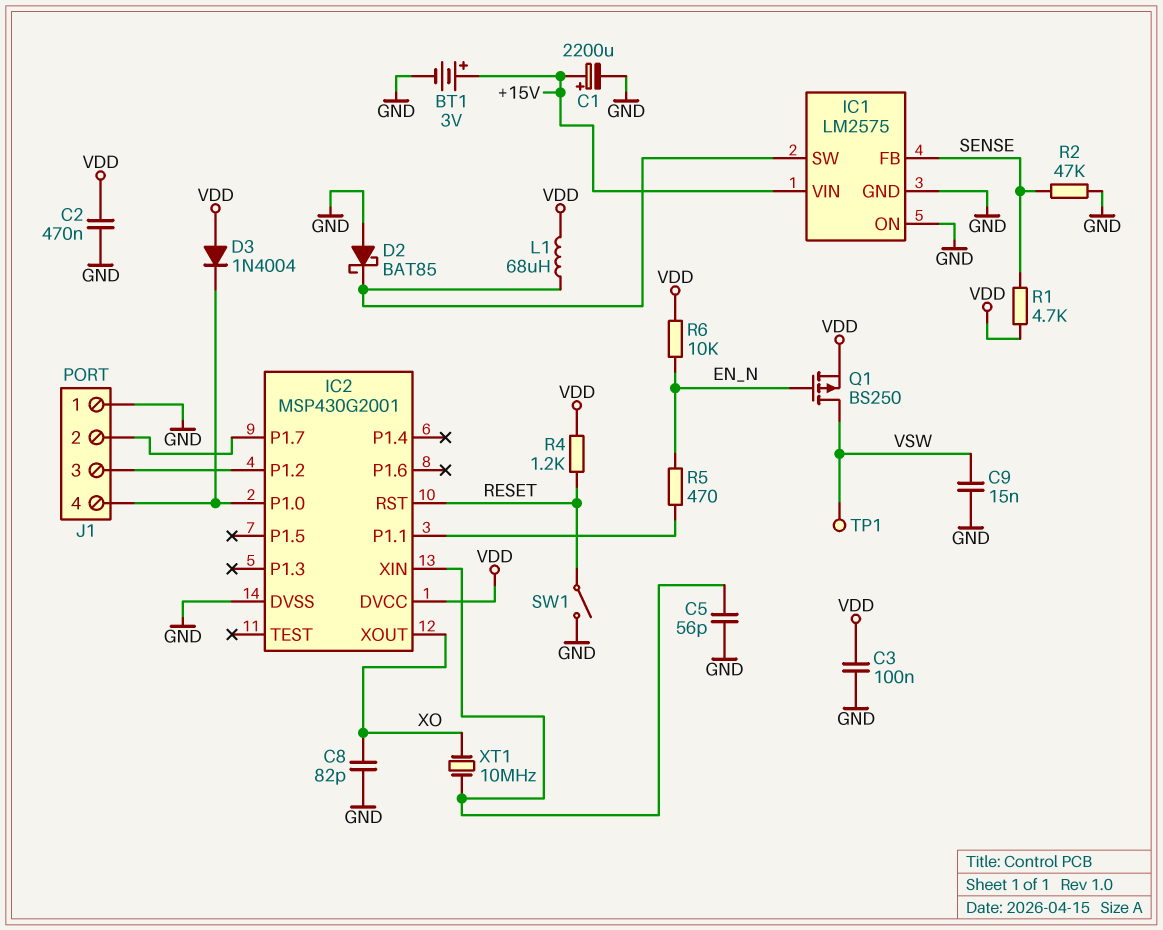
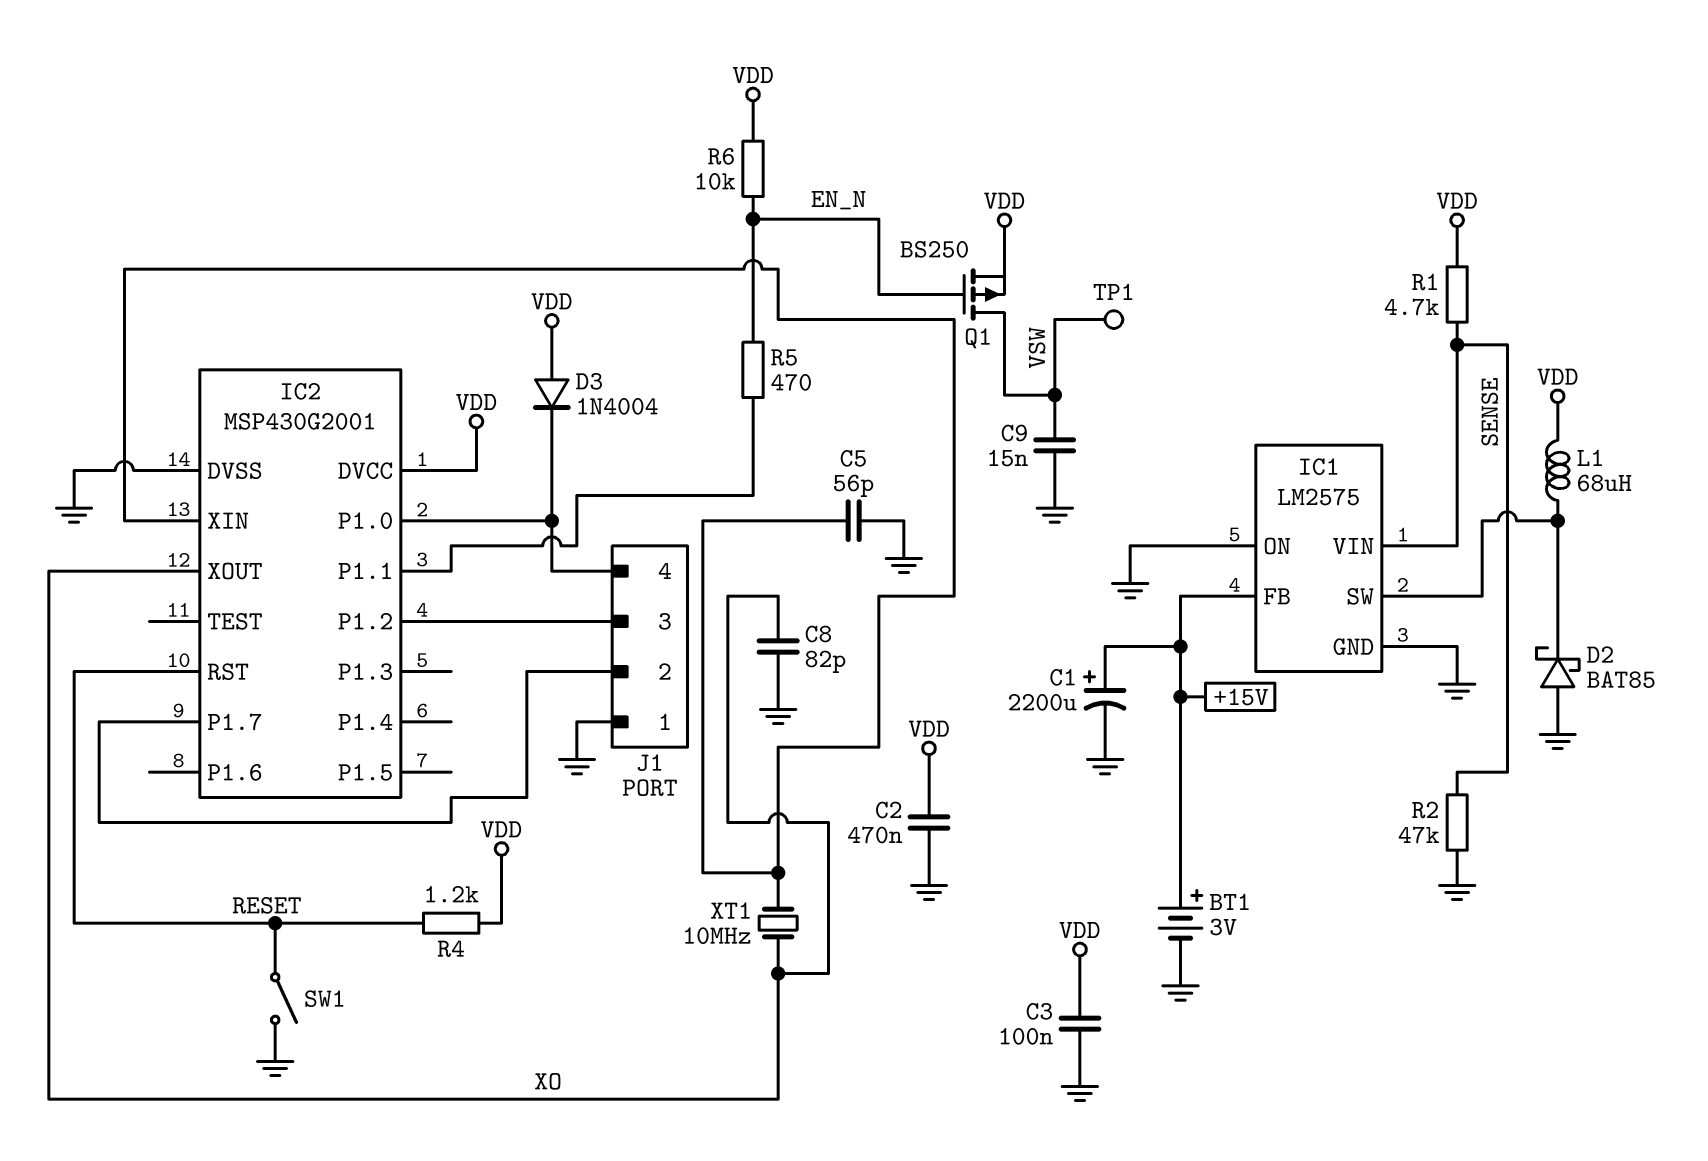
IC1 pin FB: SENSE -> +15V
IC1 pin VIN: +15V -> SENSE

